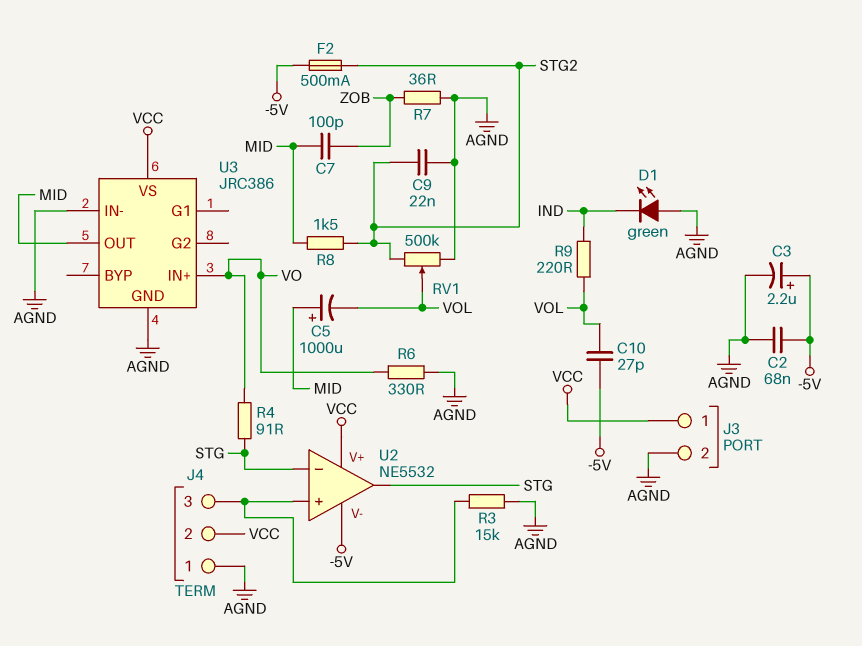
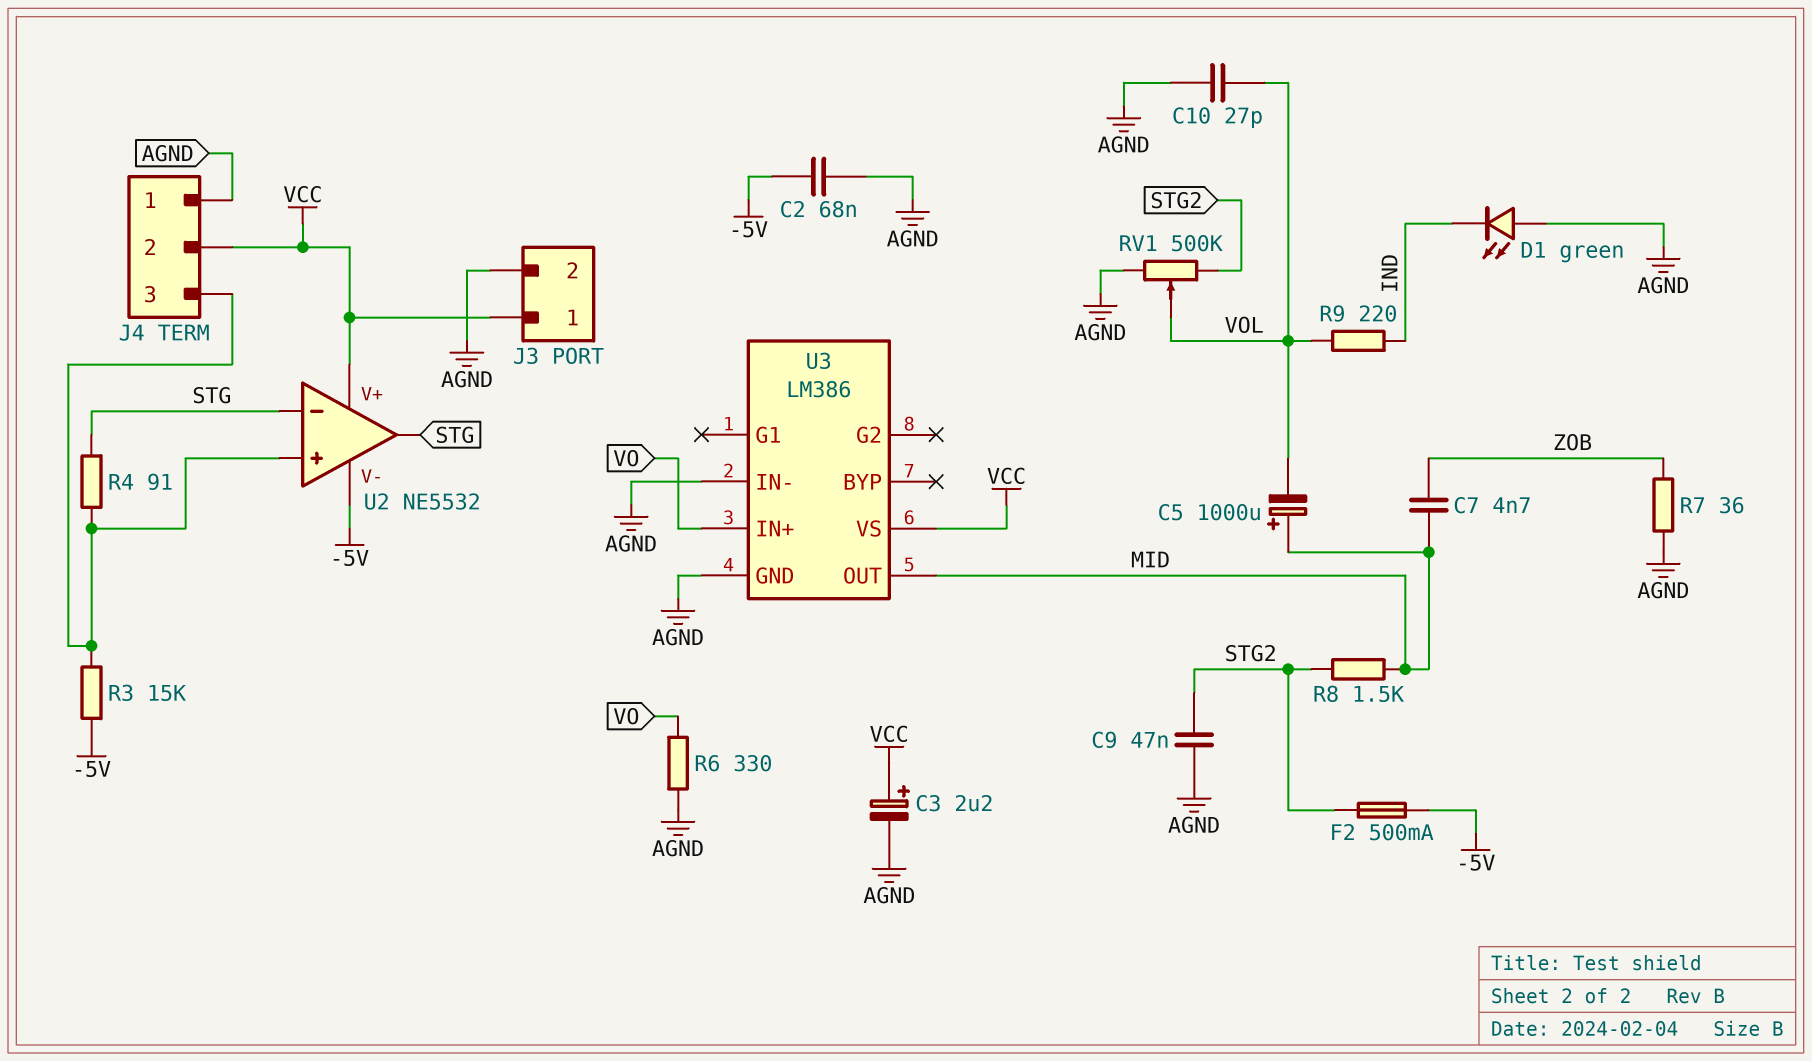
C3: 2.2uF (plus -5V, minus AGND) -> 2.2uF (plus VCC, minus AGND)
C7: 100pF (MID, ZOB) -> 4.7nF (MID, ZOB)
C9: 22nF (AGND, STG2) -> 47nF (AGND, STG2)
C10: 27pF (-5V, VOL) -> 27pF (AGND, VOL)
R3: 15k (AGND, J4/3) -> 15k (-5V, J4/3)
R4: 91 (STG, VO) -> 91 (J4/3, STG)
U3: JRC386 -> LM386

